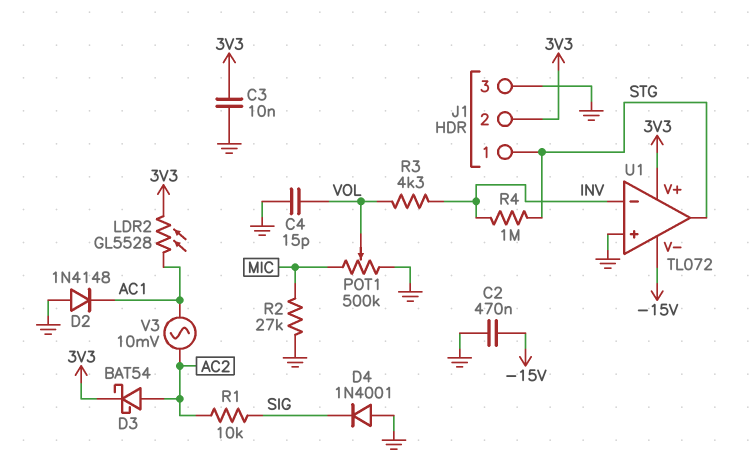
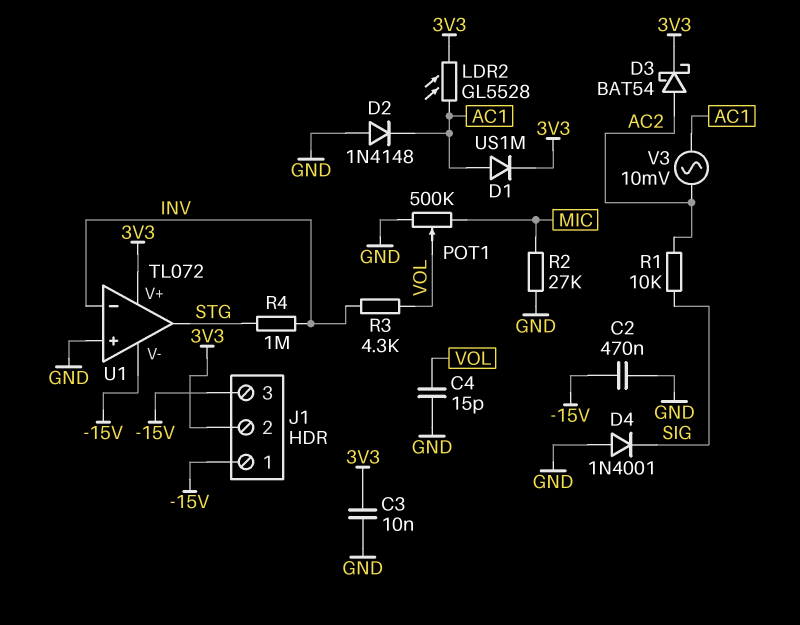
D1: none -> diode US1M (A AC1, K 3V3)
J1 pin 1: STG -> -15V
J1 pin 3: GND -> -15V

